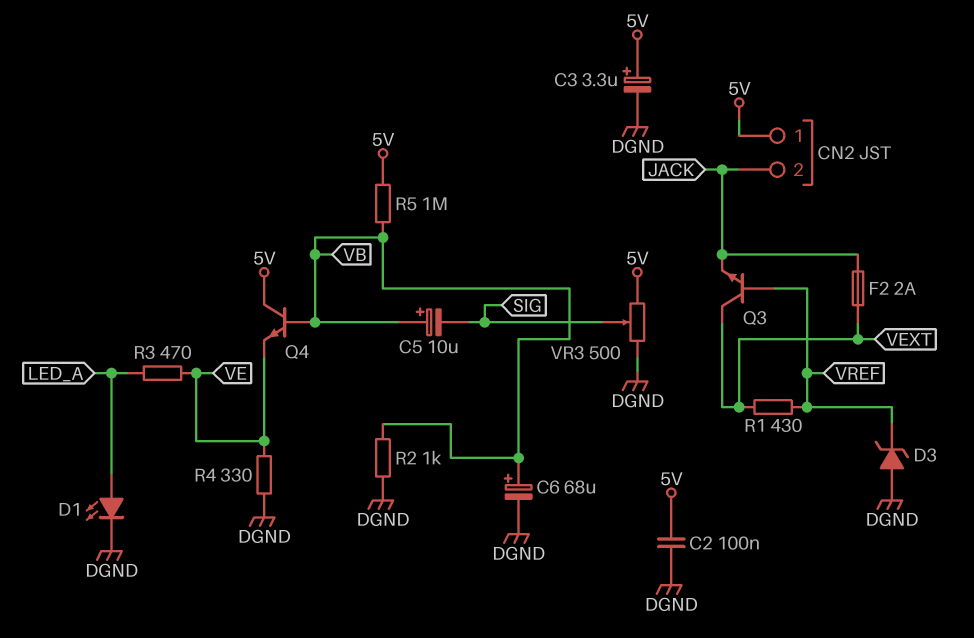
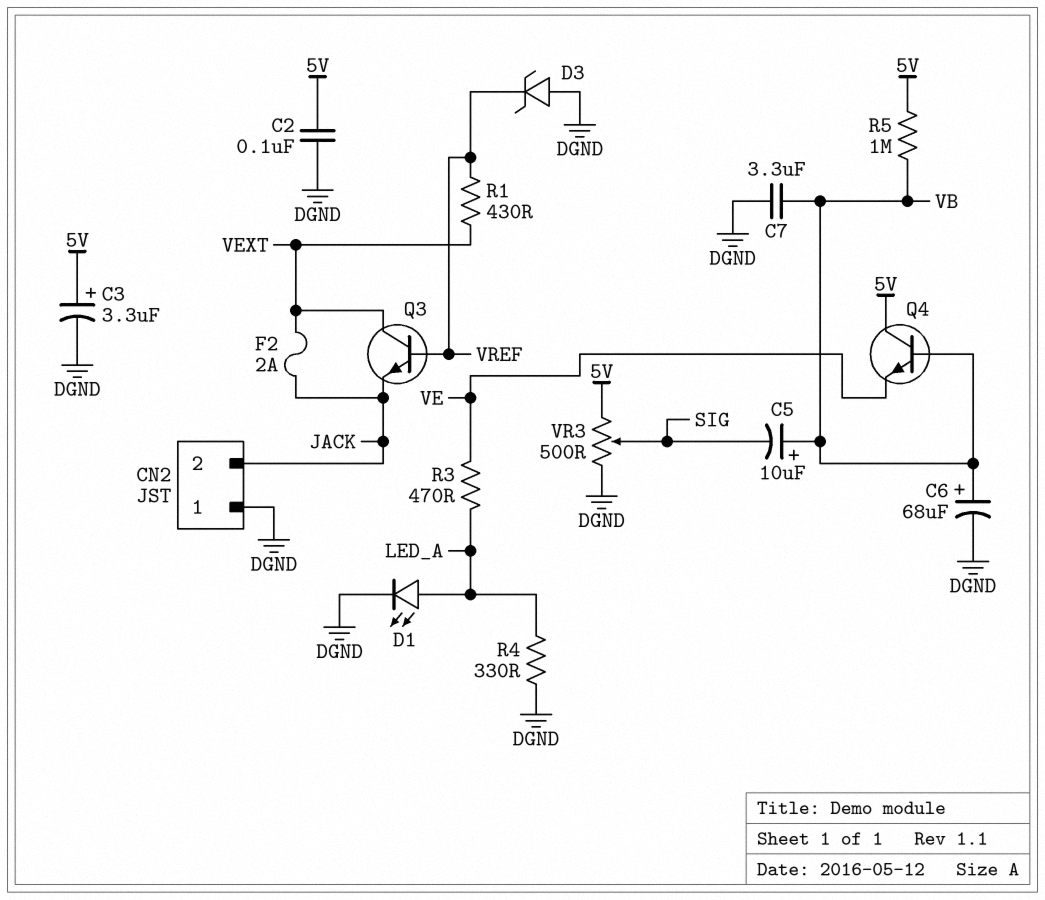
C7: none -> 3.3uF (DGND, VB)
CN2 pin 1: 5V -> DGND
R2: 1k (DGND, VB) -> none
R4: 330 (DGND, VE) -> 330 (DGND, LED_A)

